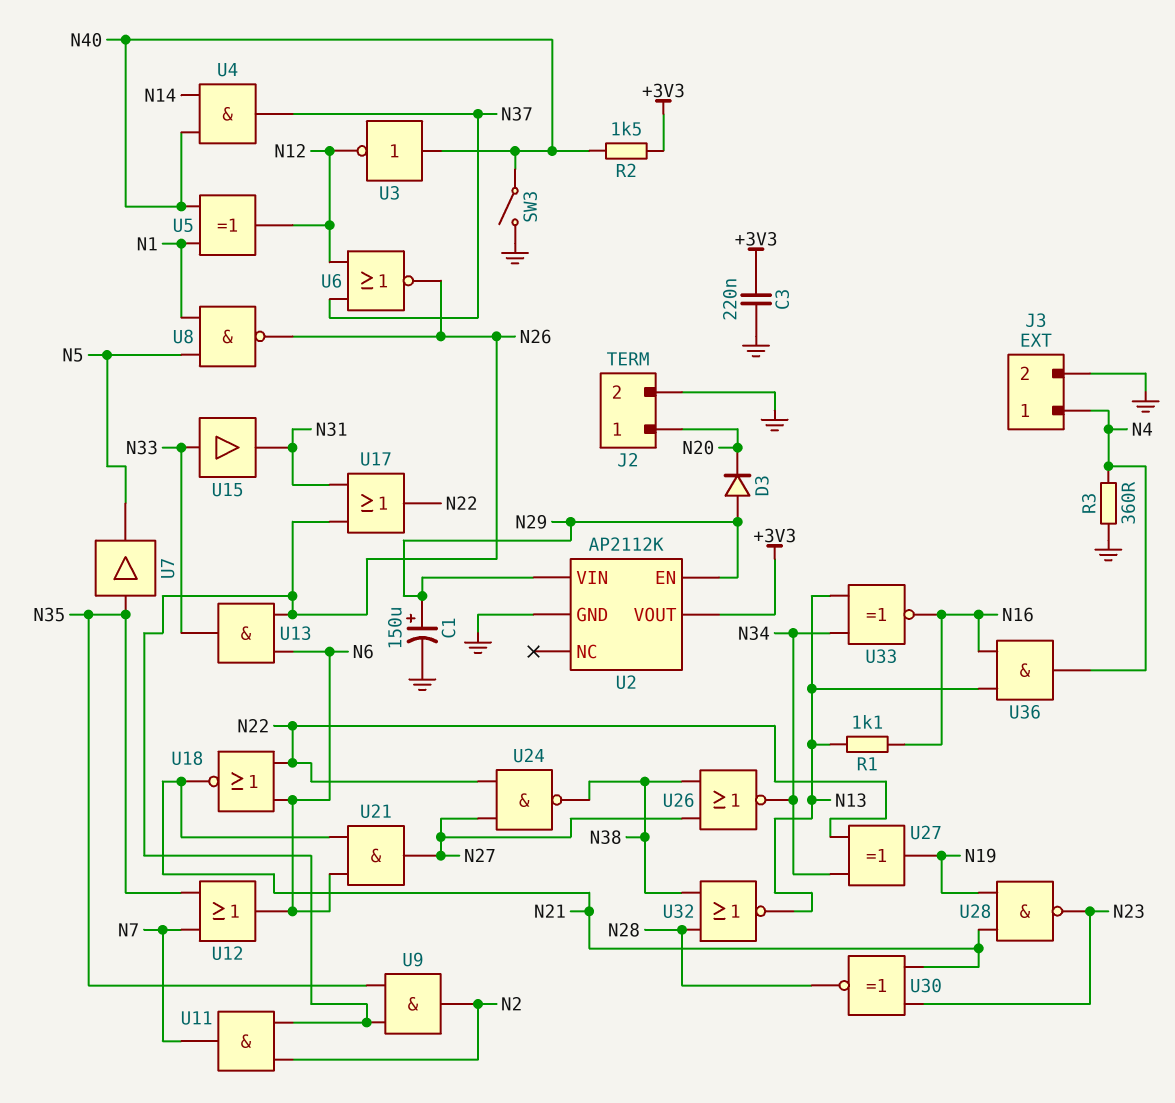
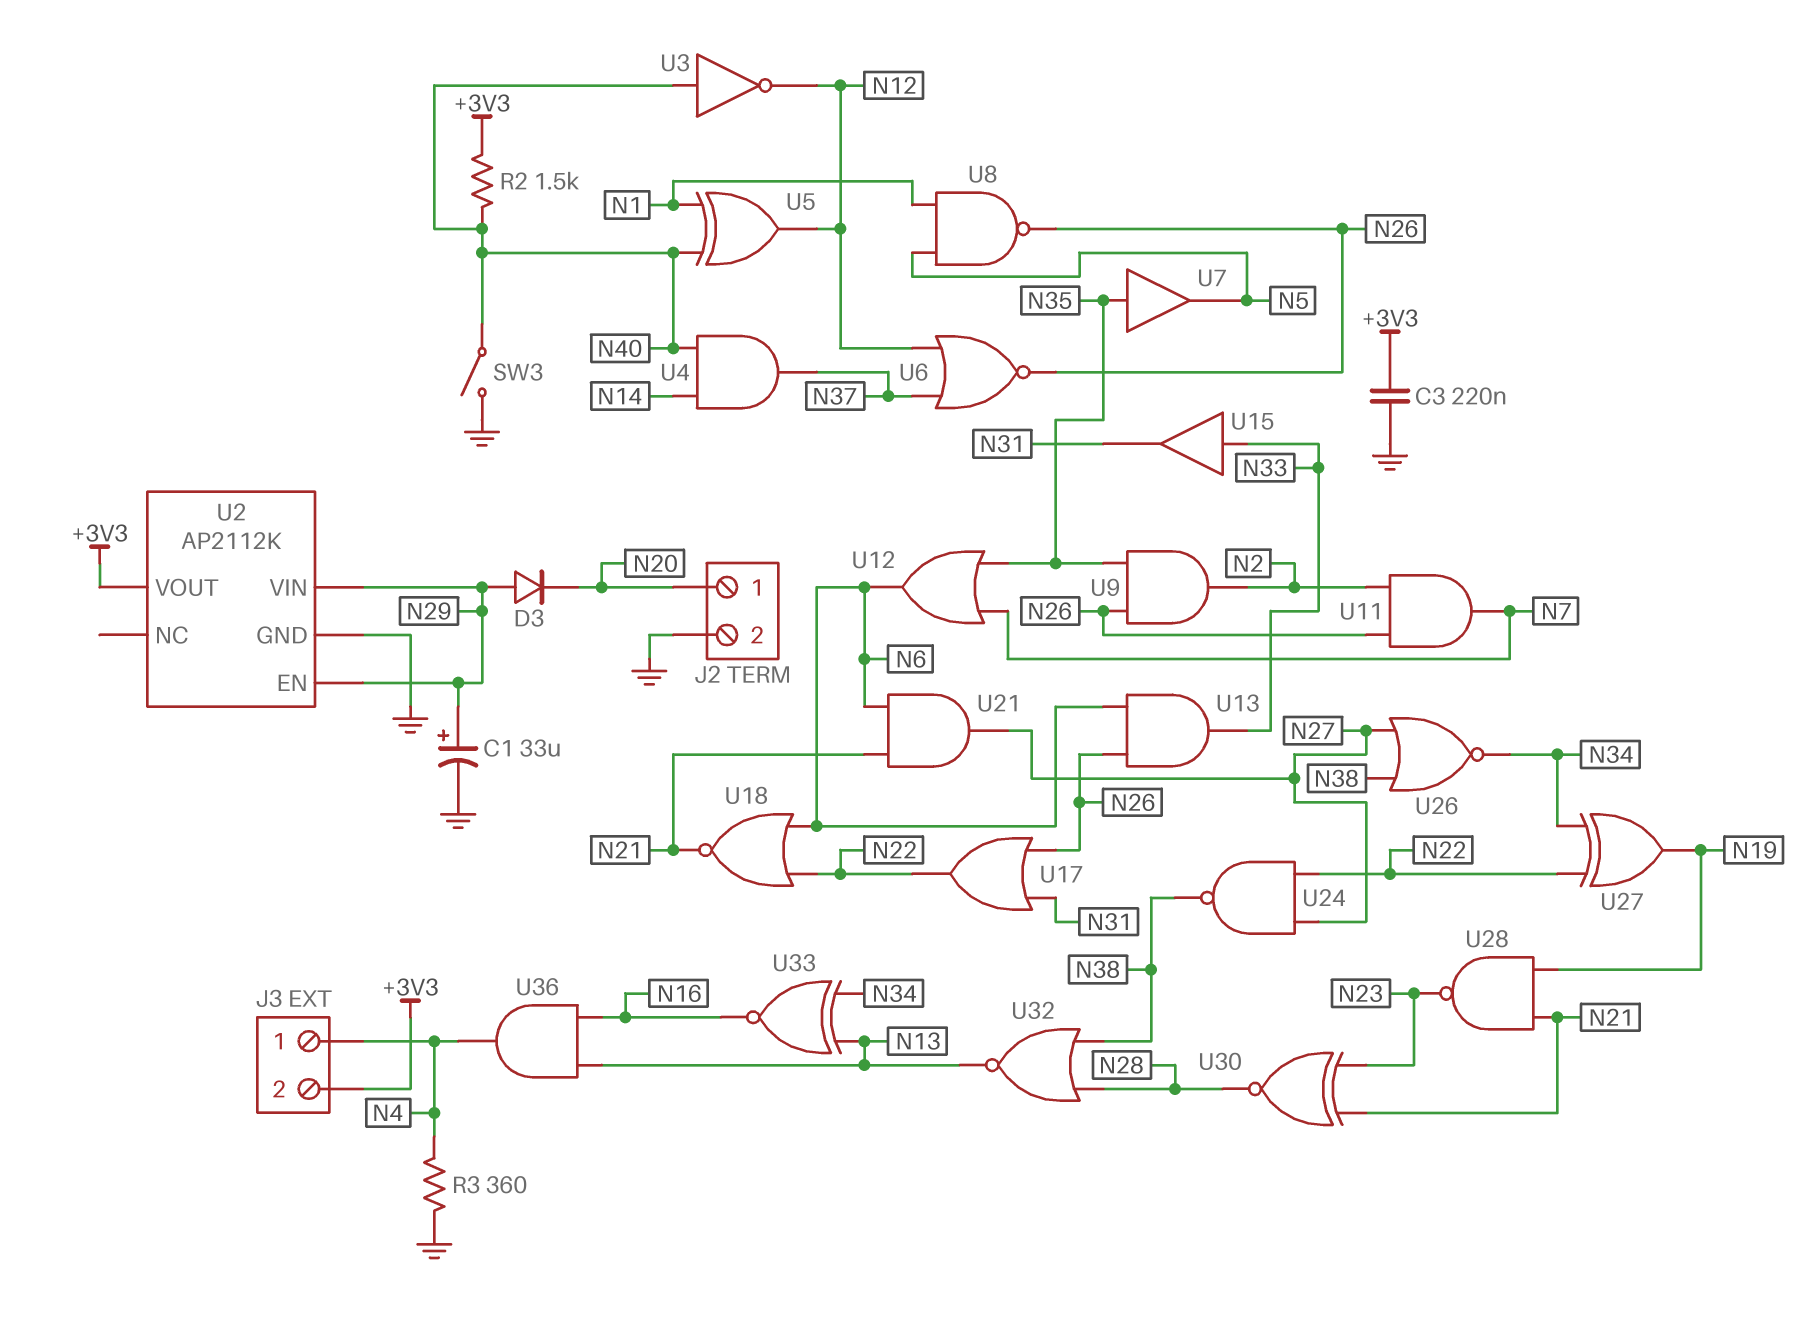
C1: 150uF (plus N29, minus GND) -> 33uF (plus N29, minus GND)
J3 pin 2: GND -> +3V3
R1: 1.1k (N13, N16) -> none

